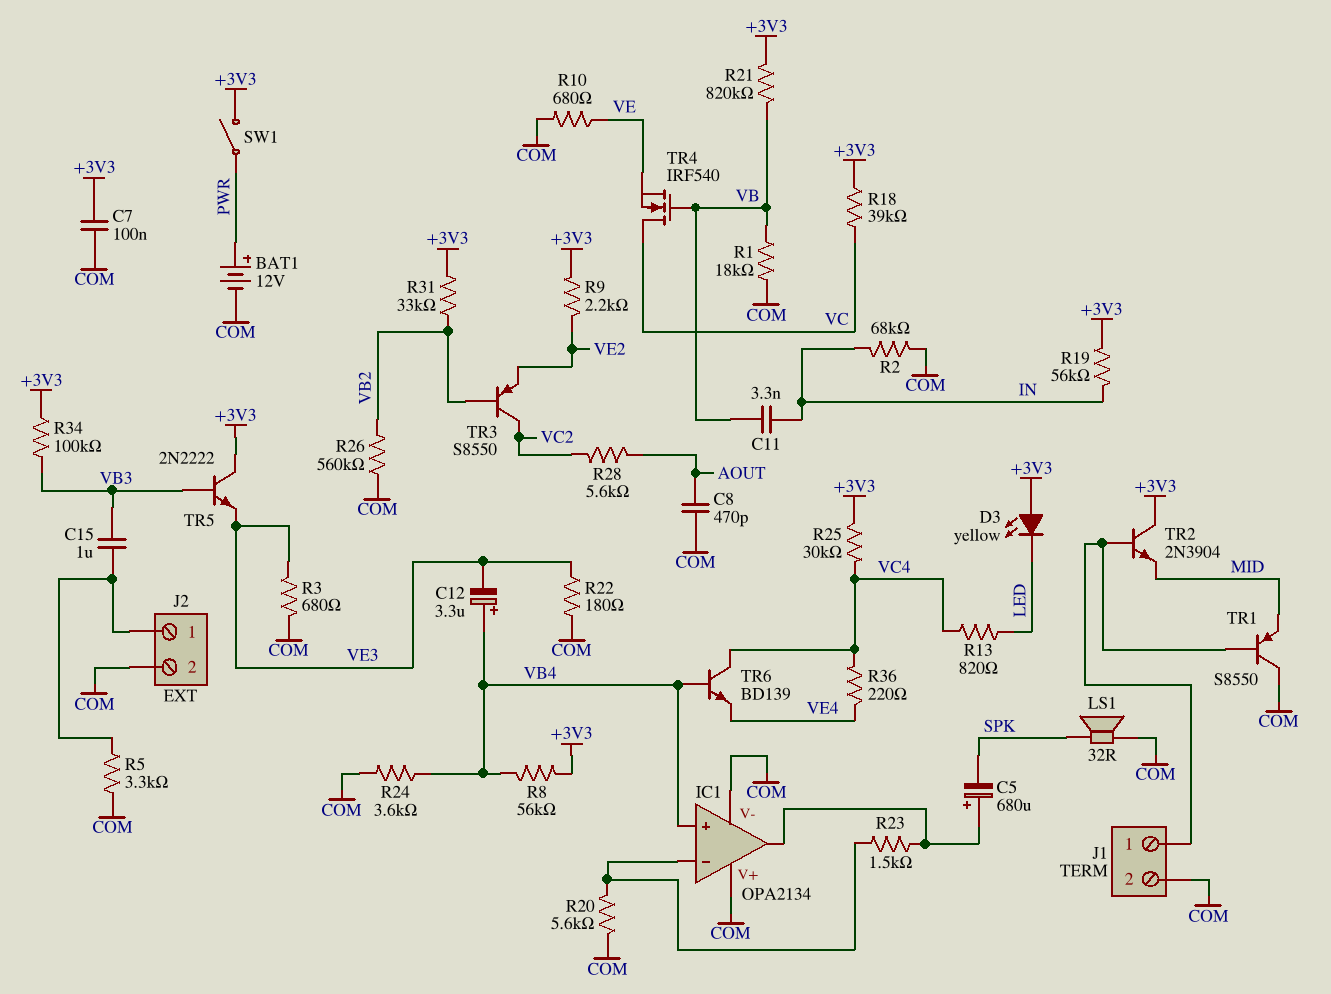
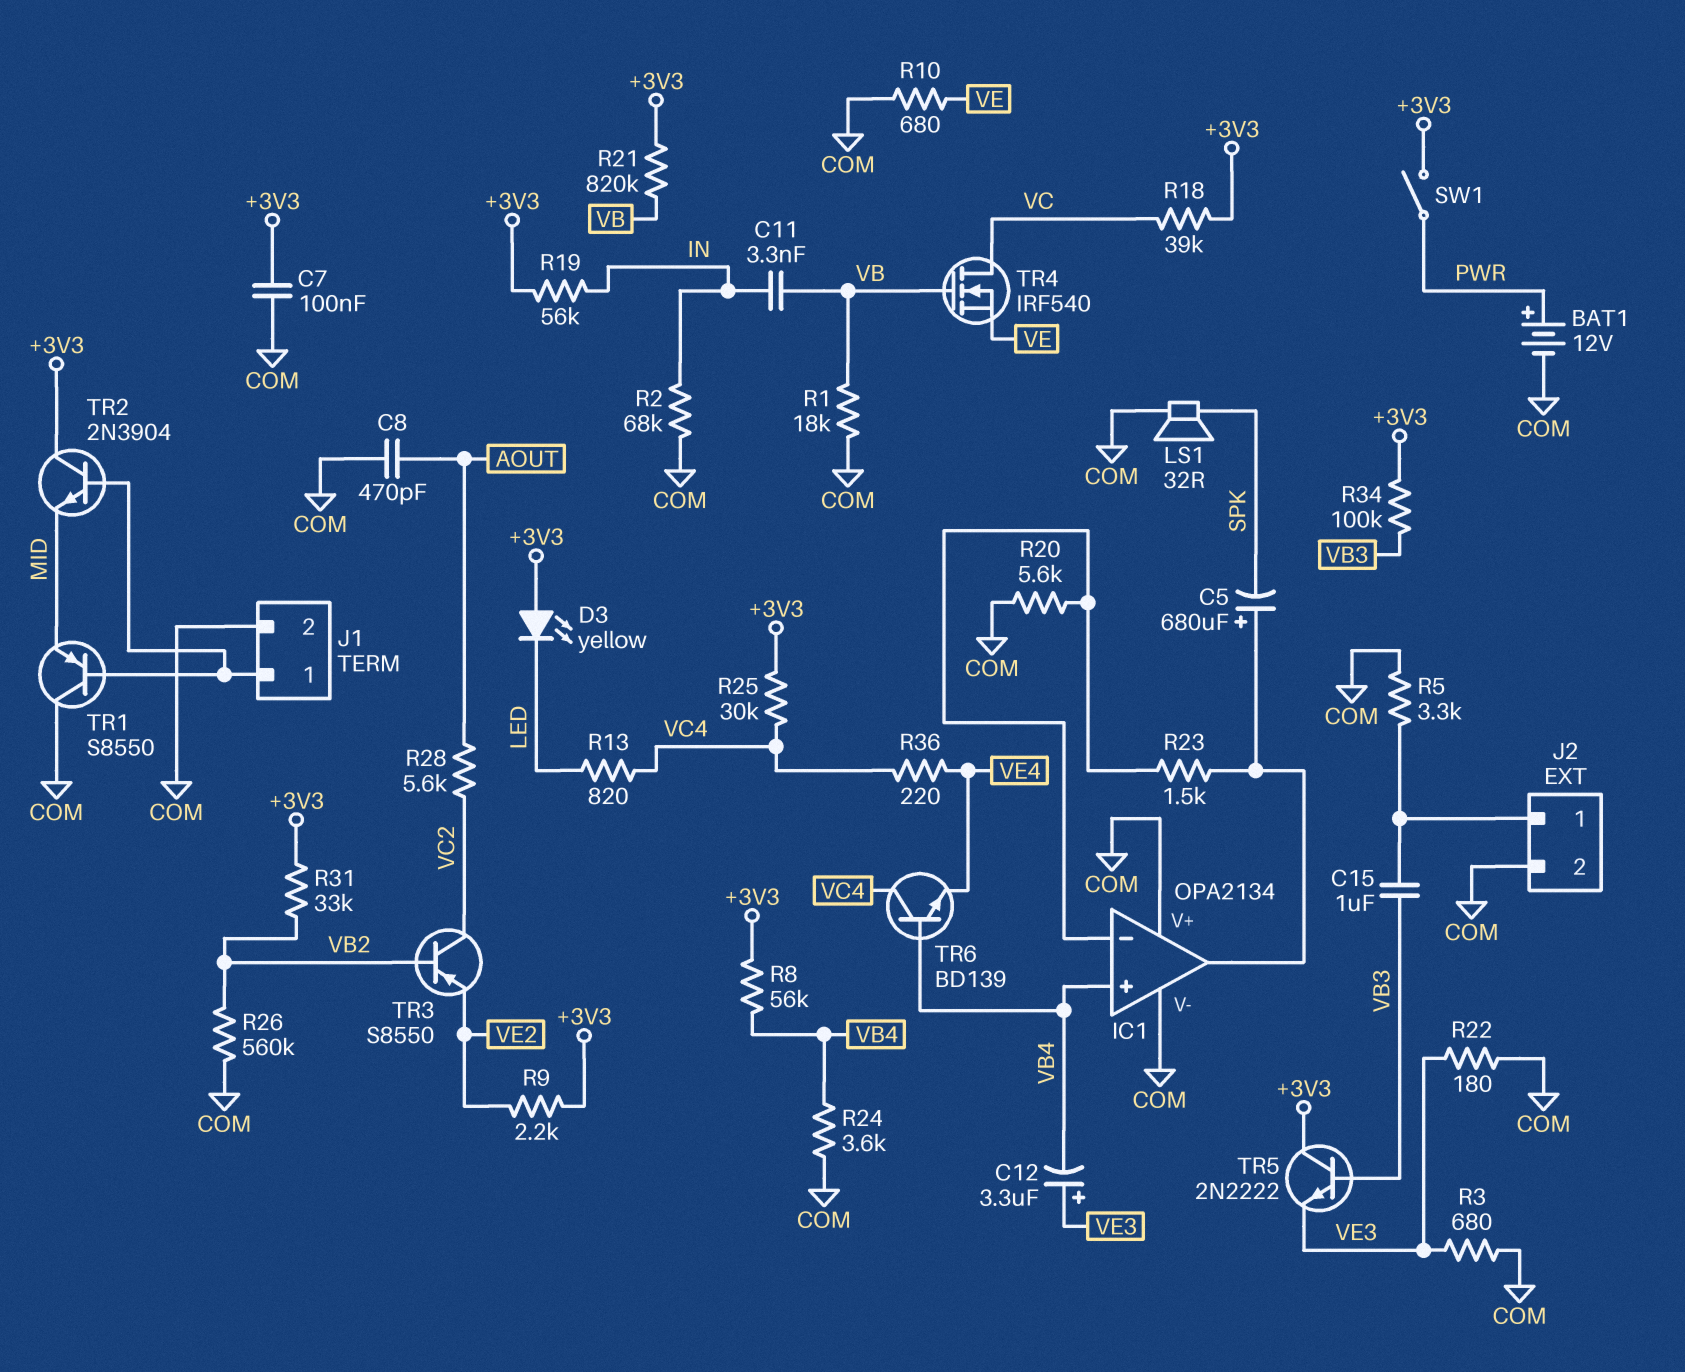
C12: 3.3uF (plus VB4, minus VE3) -> 3.3uF (plus VE3, minus VB4)

